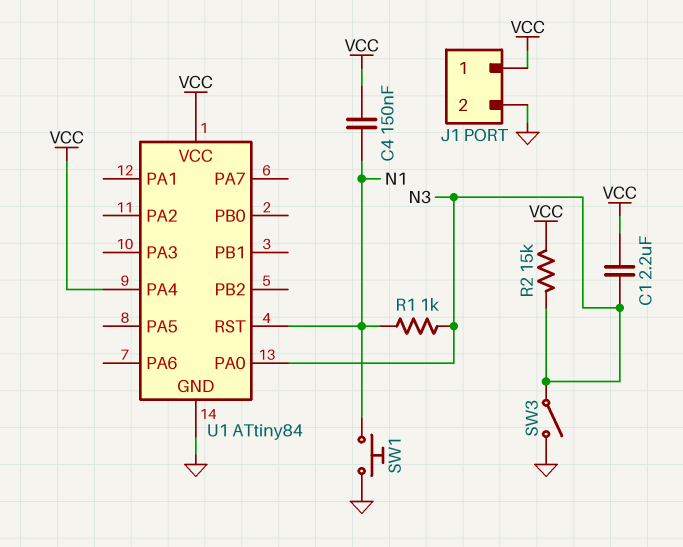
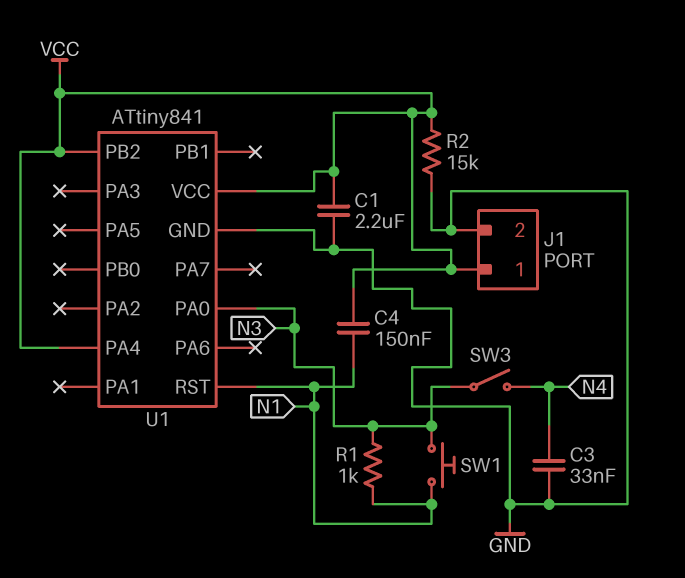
C1: 2.2uF (N3, VCC) -> 2.2uF (GND, VCC)
C3: none -> 33nF (GND, N4)
R2: 15k (N3, VCC) -> 15k (GND, VCC)
SW1: button (GND, N1) -> button (N1, N3)
SW3: switch (GND, N3) -> switch (N3, N4)
U1: ATtiny84 -> ATtiny841
U1 pin PB2: none -> VCC

